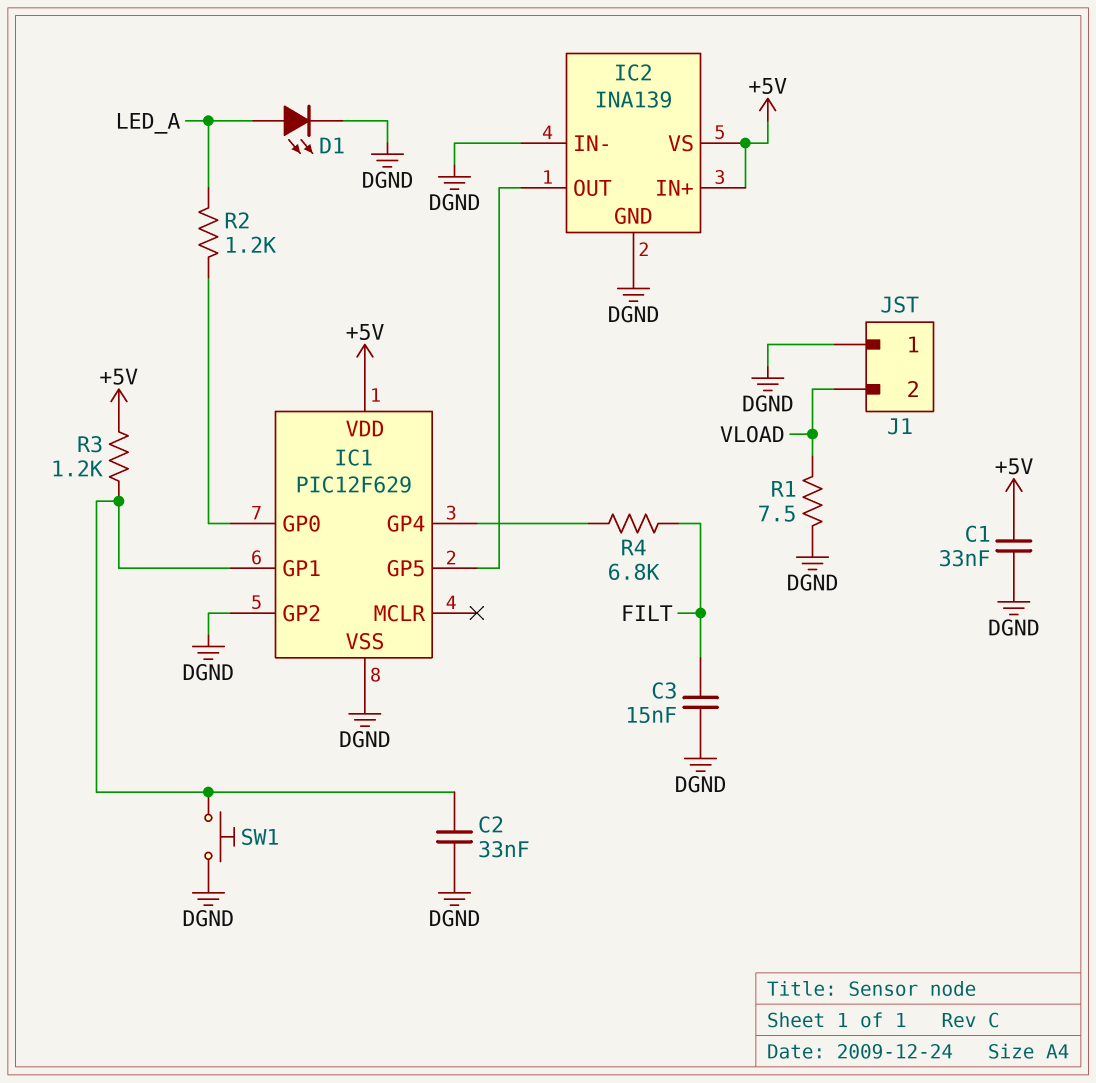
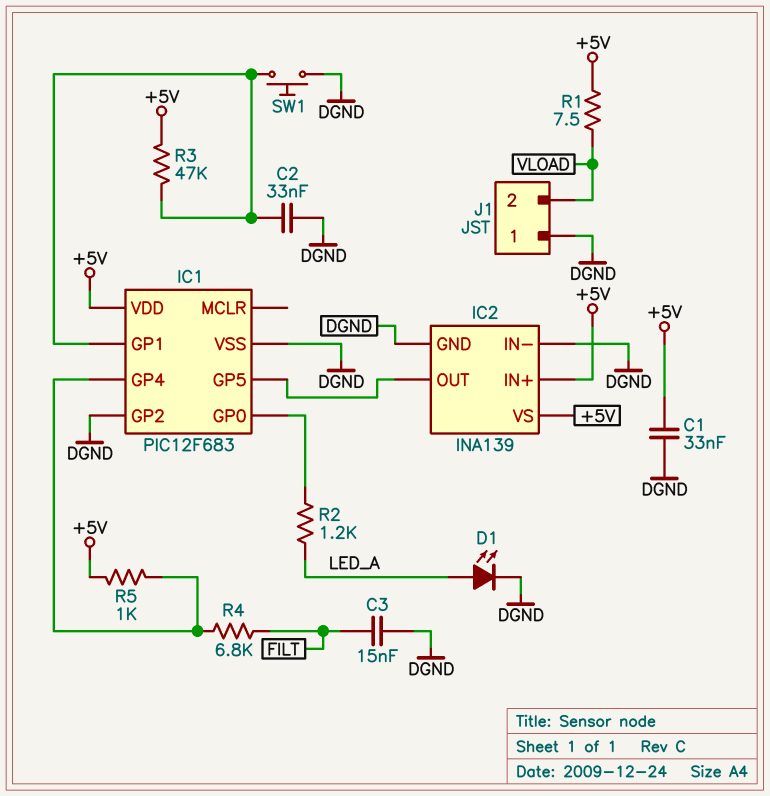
IC1: PIC12F629 -> PIC12F683
R1: 7.5 (DGND, VLOAD) -> 7.5 (+5V, VLOAD)
R3: 1.2k (+5V, IC1/GP1) -> 47k (+5V, IC1/GP1)
R5: none -> 1k (+5V, IC1/GP4)

